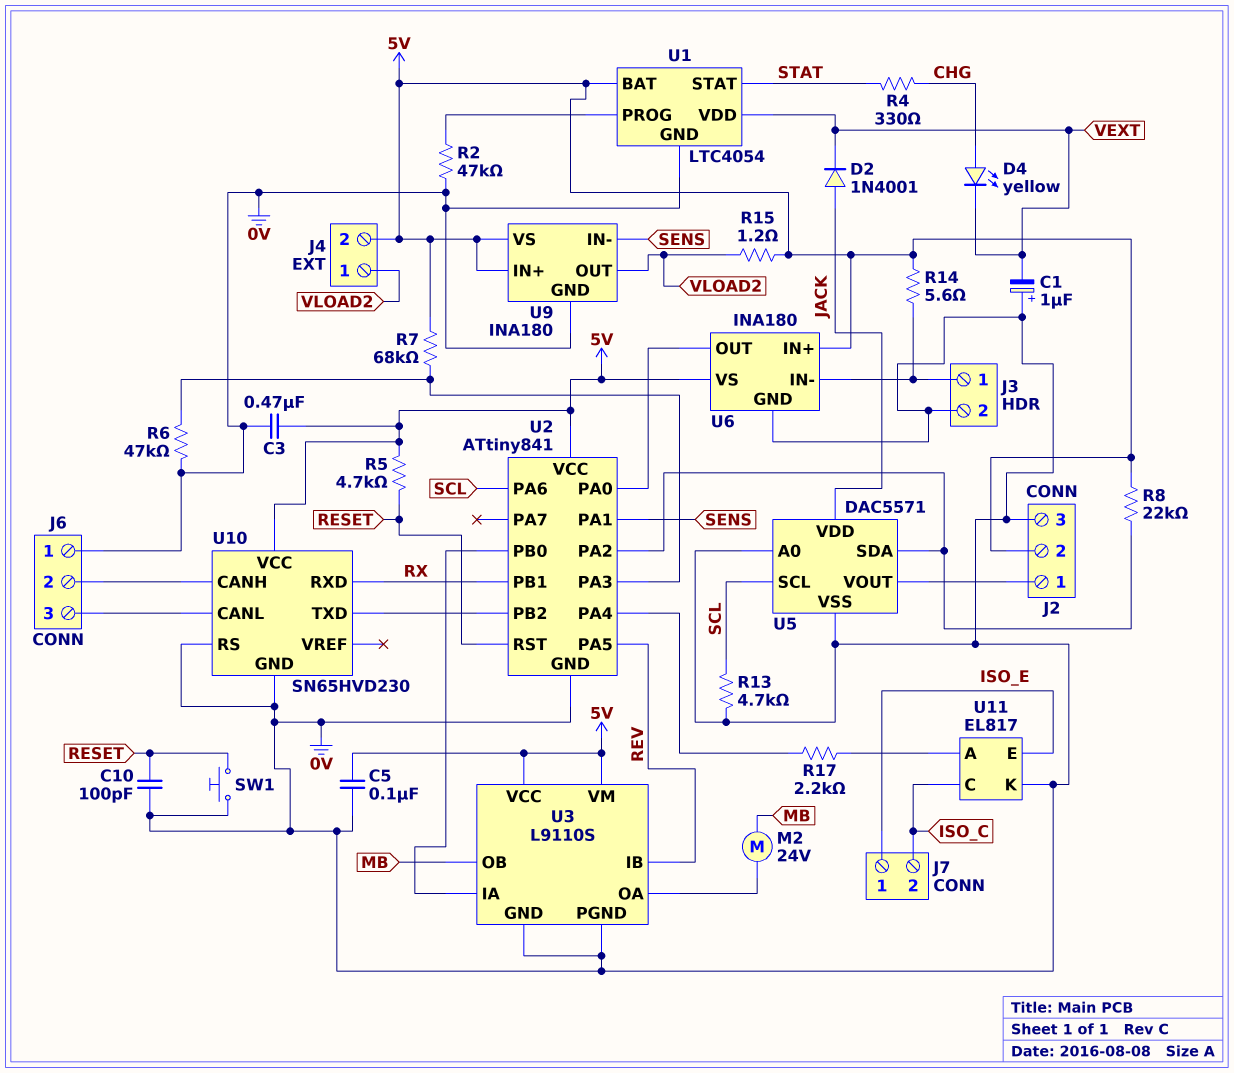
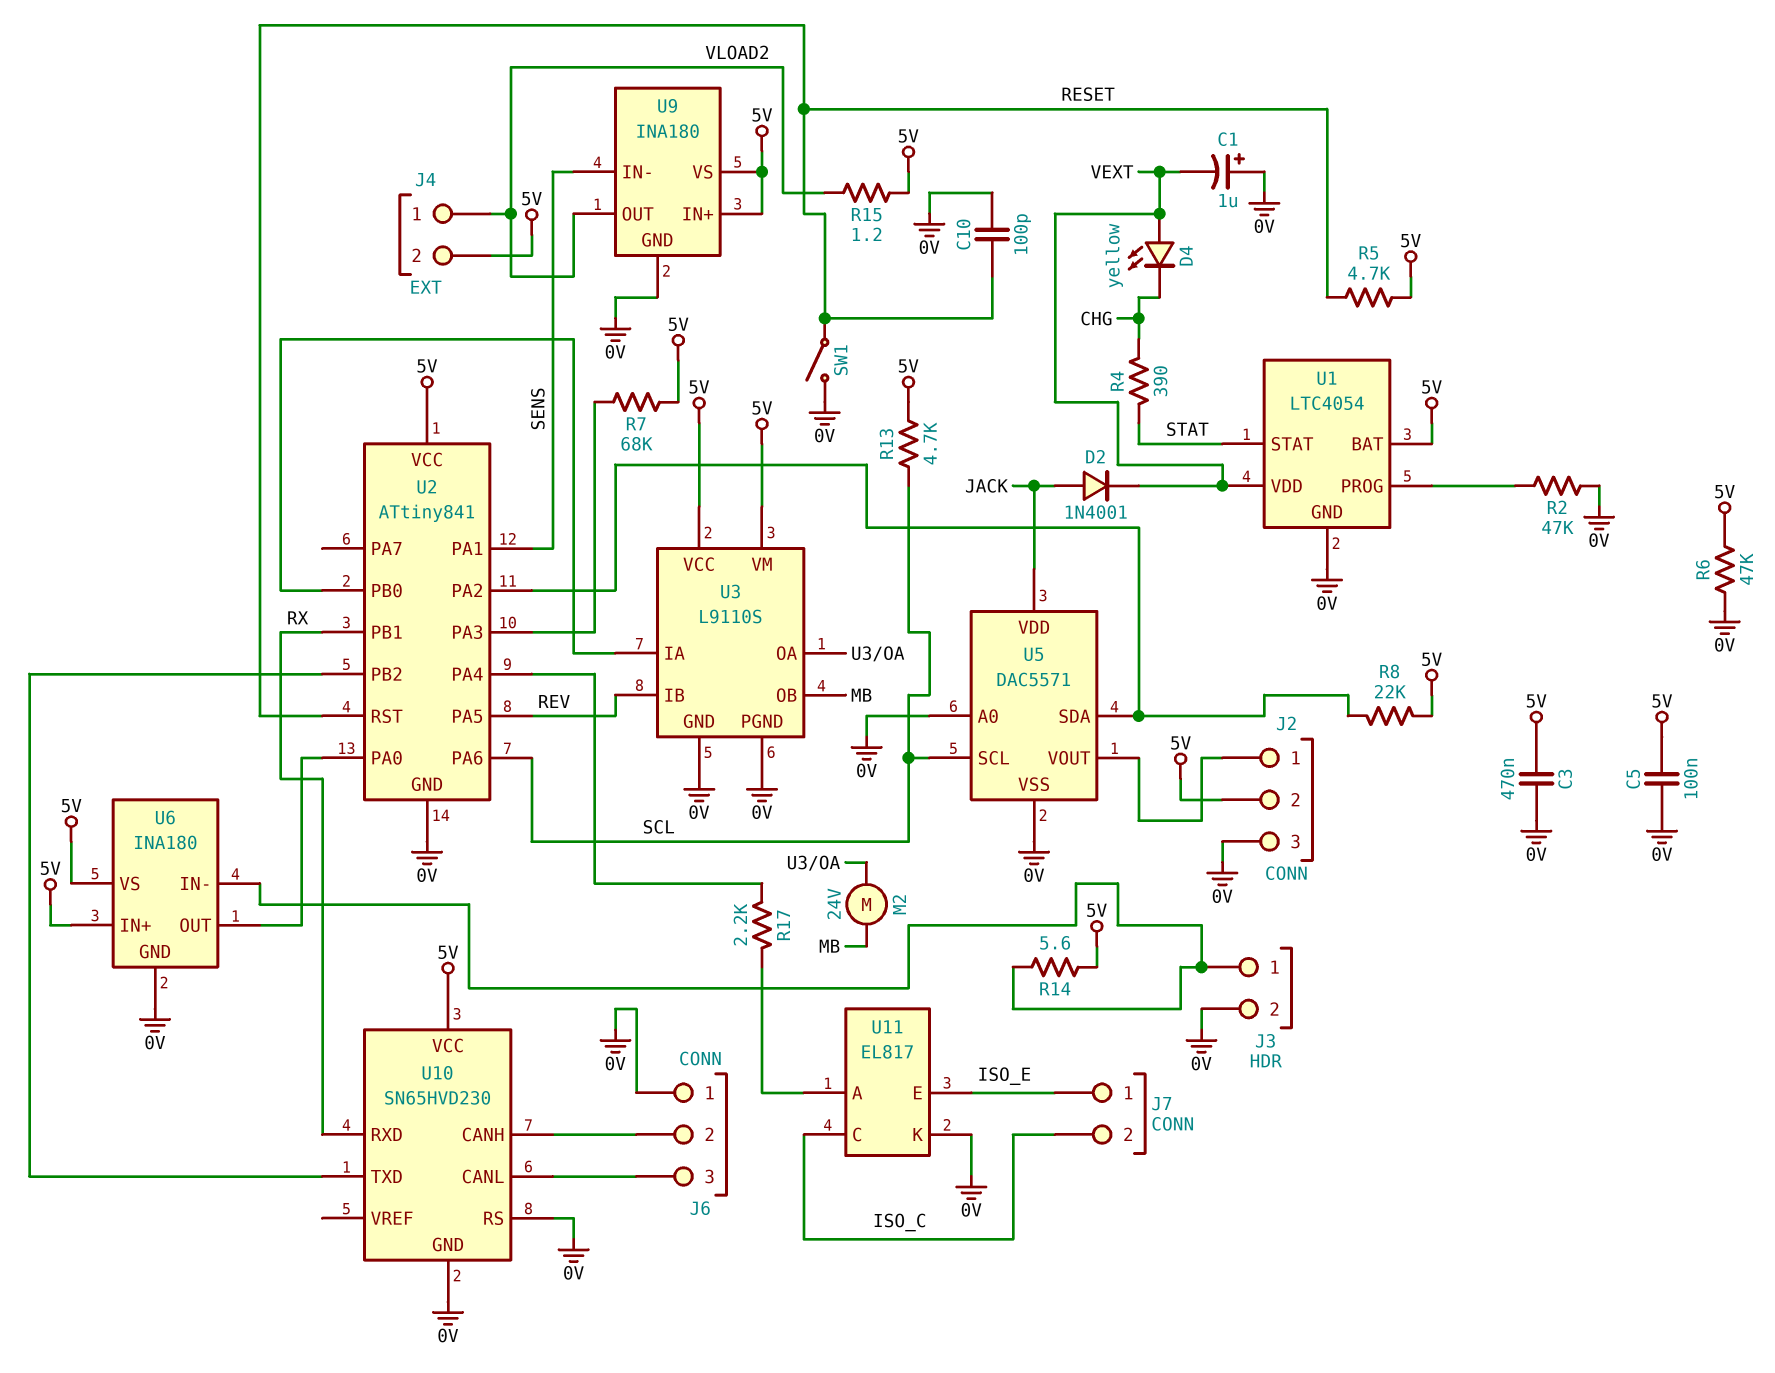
D4: LED yellow (A CHG, K VEXT) -> LED yellow (A VEXT, K CHG)
R4: 330 (CHG, STAT) -> 390 (CHG, STAT)
R6: 47k (0V, U2/PA3) -> 47k (0V, 5V)
R13: 4.7k (0V, SCL) -> 4.7k (5V, SCL)
SW1: button (0V, RESET) -> switch (0V, RESET)

